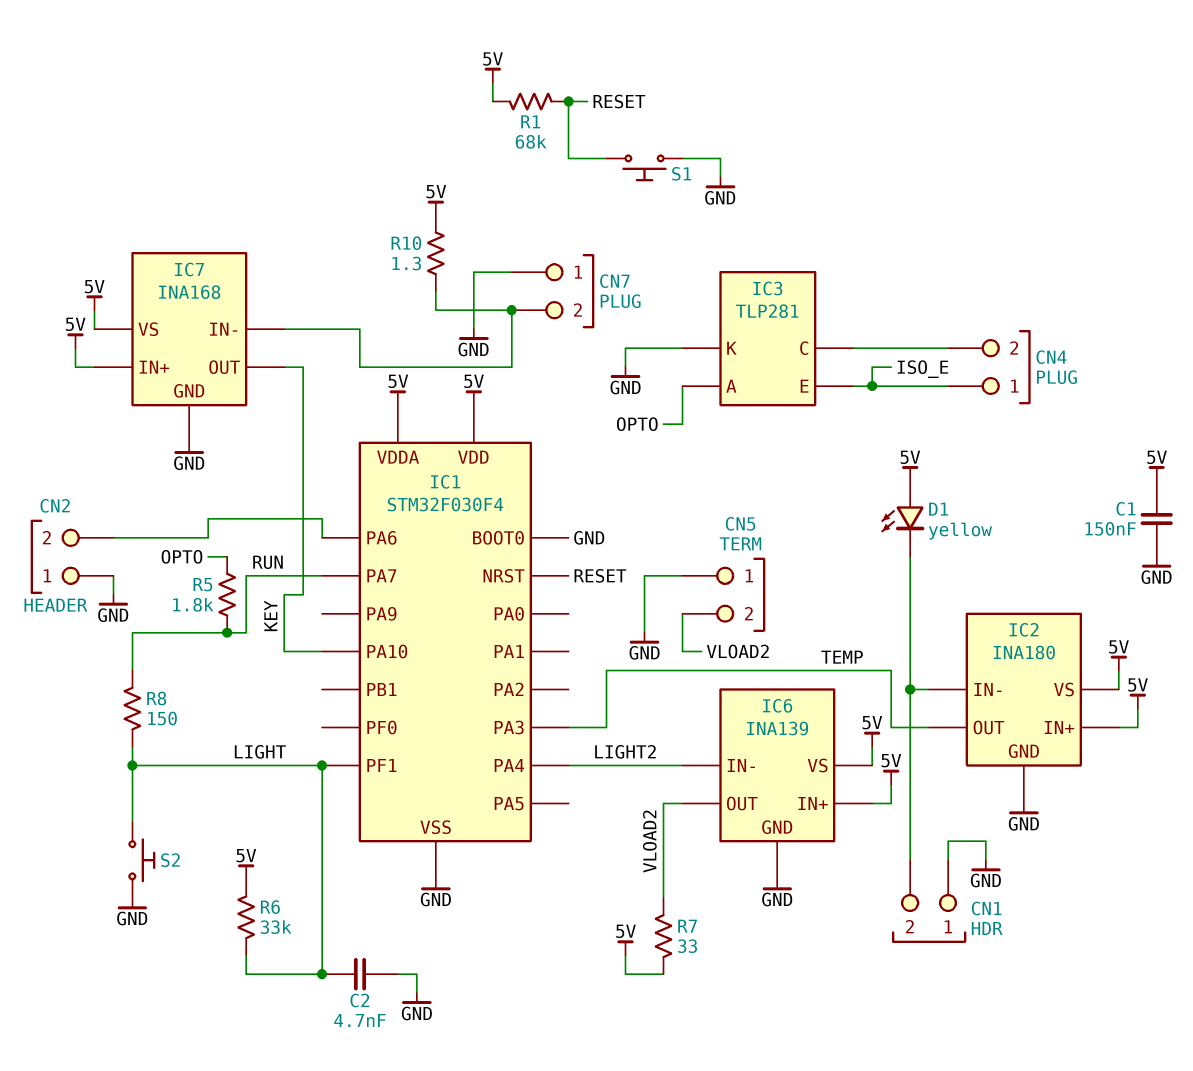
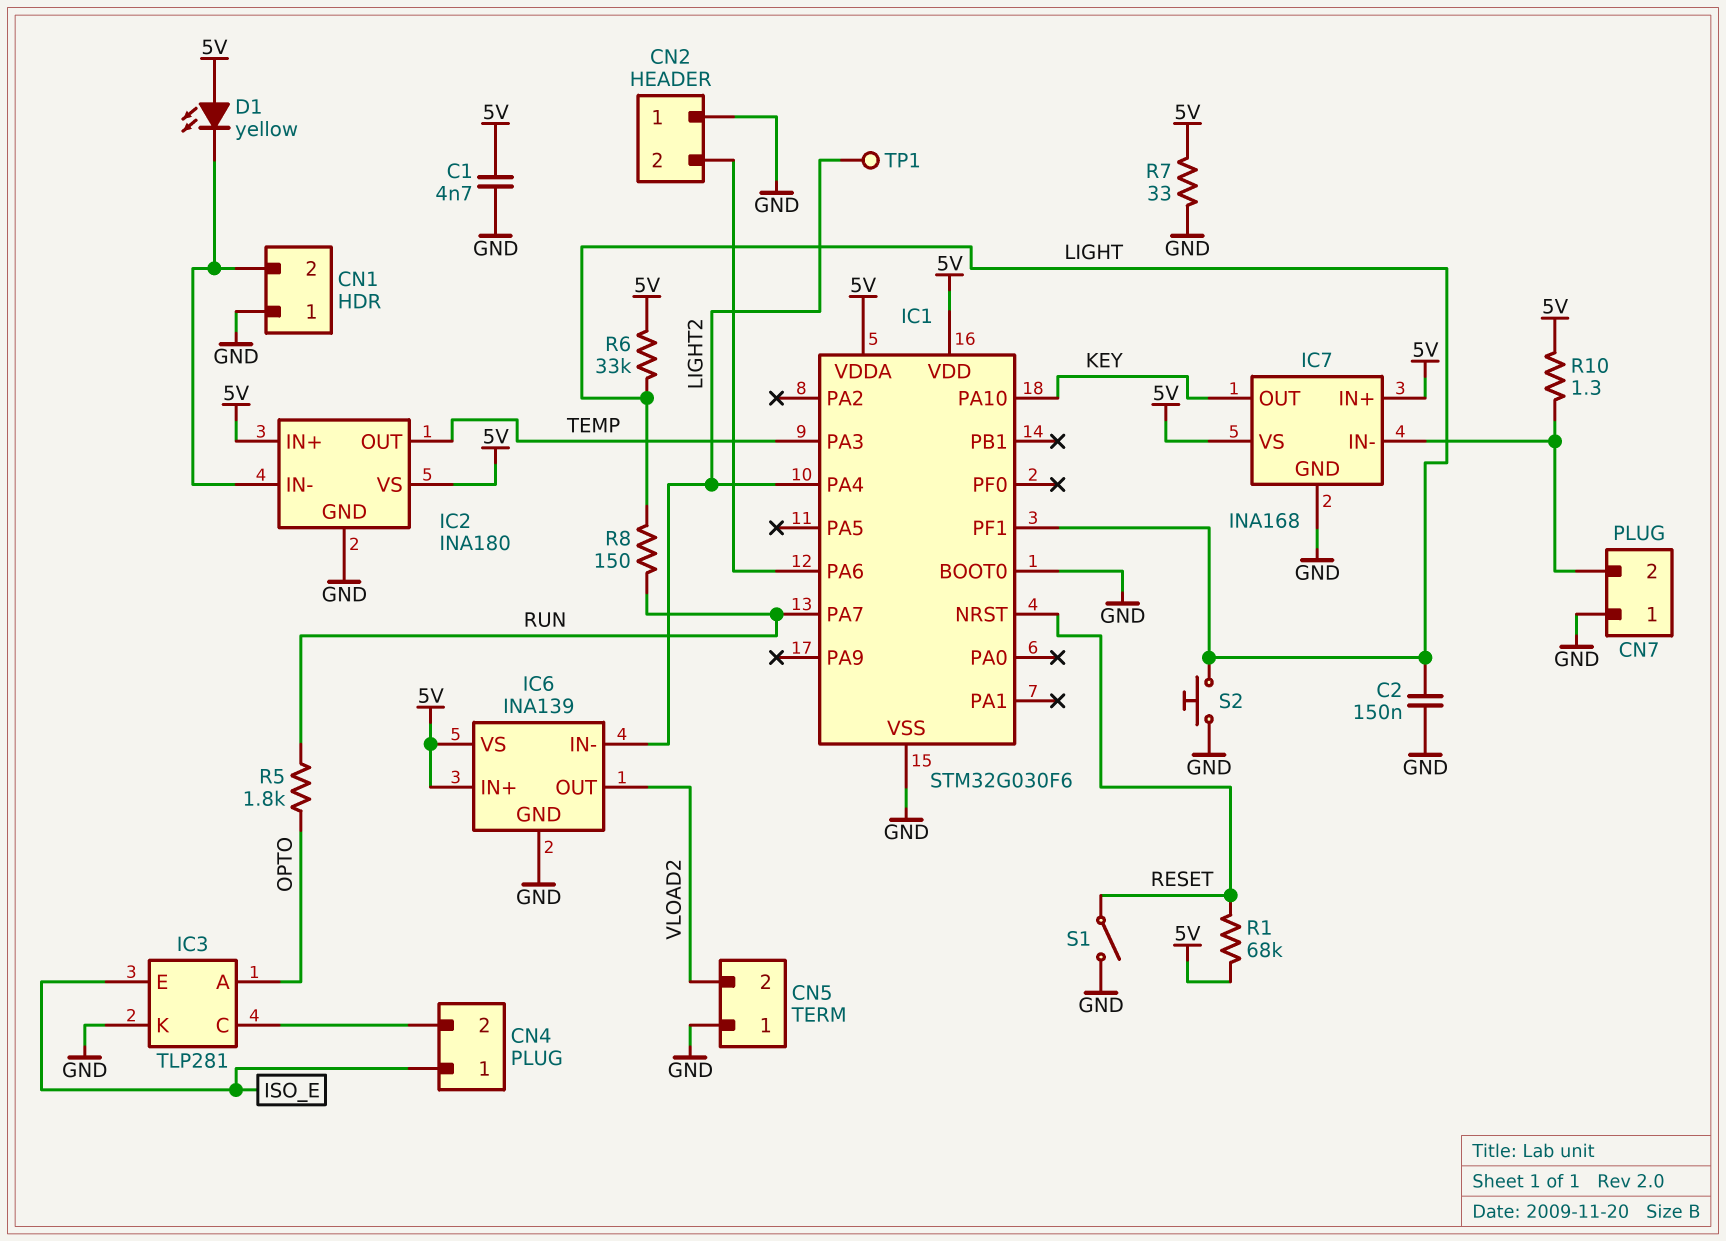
C1: 150nF (5V, GND) -> 4.7nF (5V, GND)
C2: 4.7nF (GND, LIGHT) -> 150nF (GND, LIGHT)
IC1: STM32F030F4 -> STM32G030F6
R7: 33 (5V, VLOAD2) -> 33 (5V, GND)
S1: button (GND, RESET) -> switch (GND, RESET)
TP1: none -> test point (LIGHT2)

